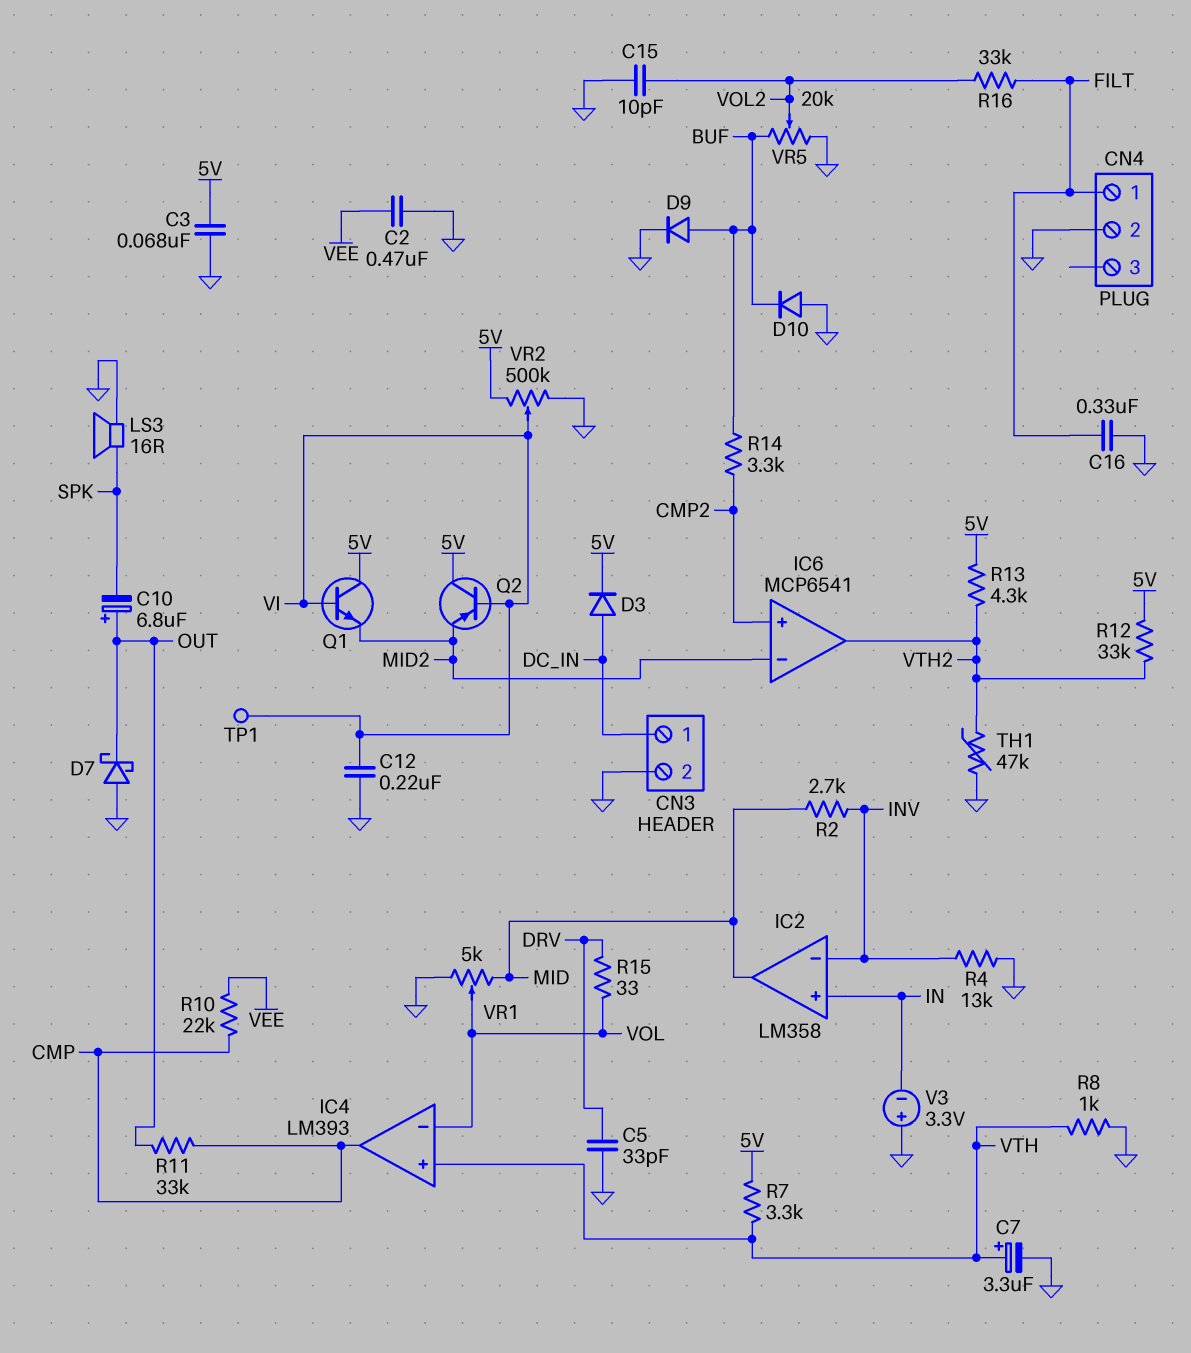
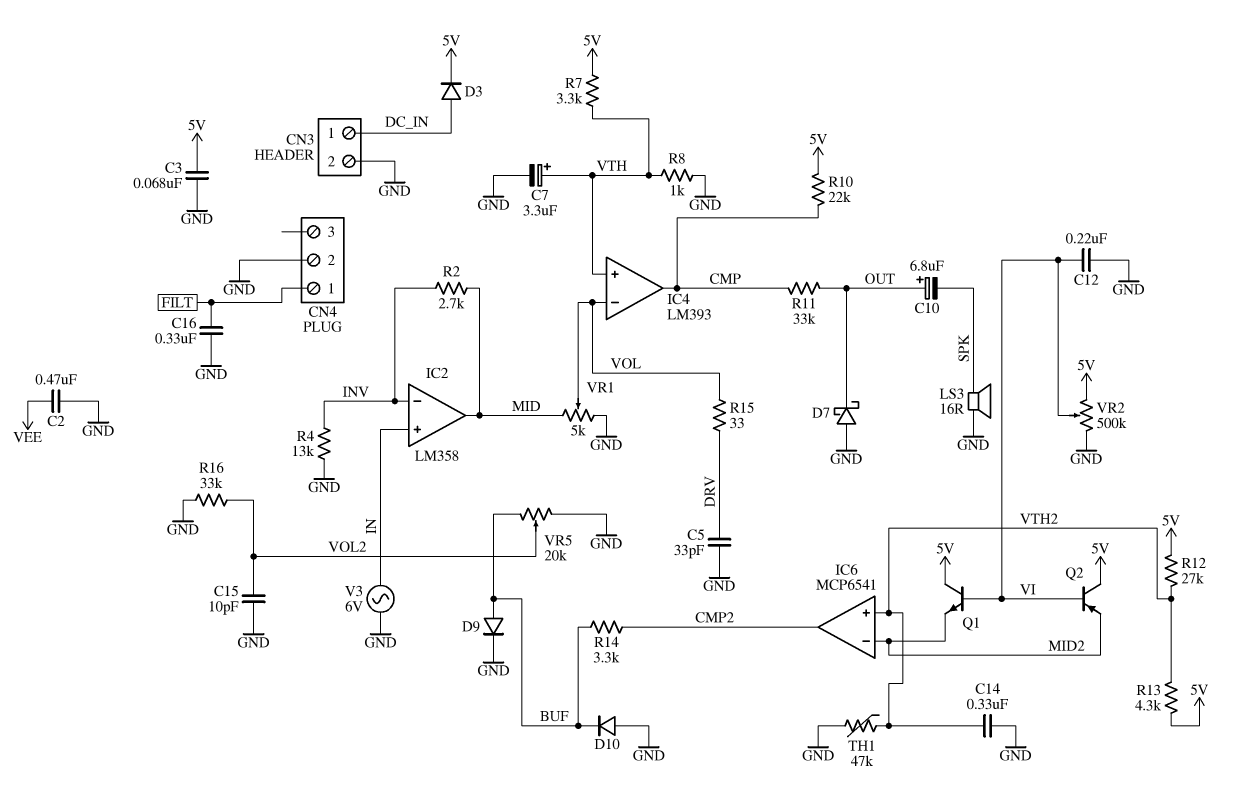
C14: none -> 330nF (GND, VTH2)
IC6 pin in+: CMP2 -> VTH2
IC6 pin out: VTH2 -> CMP2
R10: 22k (CMP, VEE) -> 22k (5V, CMP)
R12: 33k (5V, VTH2) -> 27k (5V, VTH2)
R16: 33k (FILT, VOL2) -> 33k (GND, VOL2)
TP1: test point (VI) -> none
V3: 3.3V (plus GND, minus IN) -> AC 6V (GND, IN)

